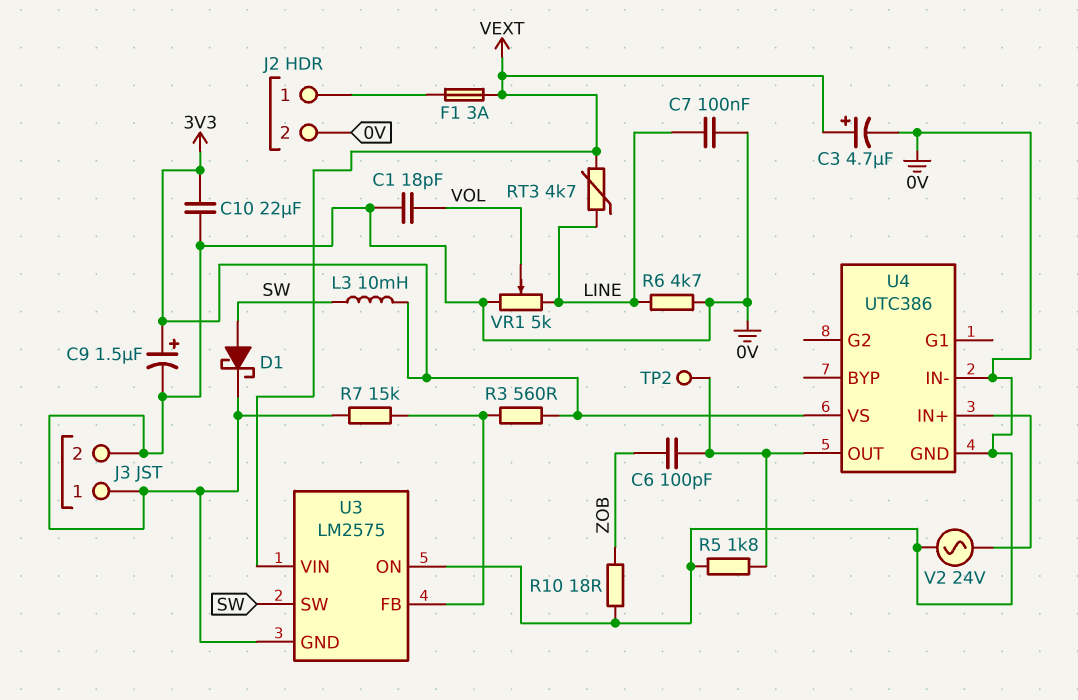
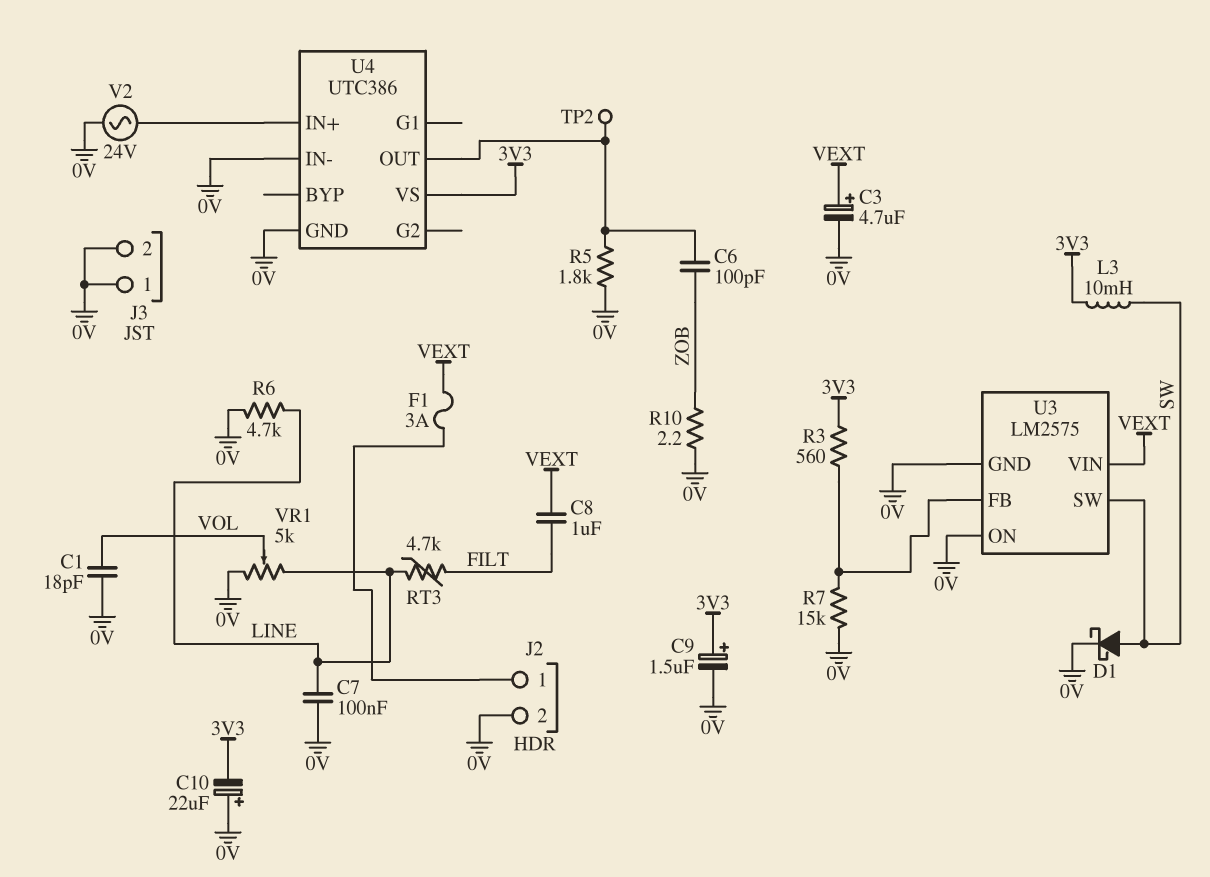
C8: none -> 1uF (FILT, VEXT)
C10: 22uF (0V, 3V3) -> 22uF (plus 0V, minus 3V3)
R10: 18 (0V, ZOB) -> 2.2 (0V, ZOB)
RT3: 4.7k (LINE, VEXT) -> 4.7k (FILT, LINE)

